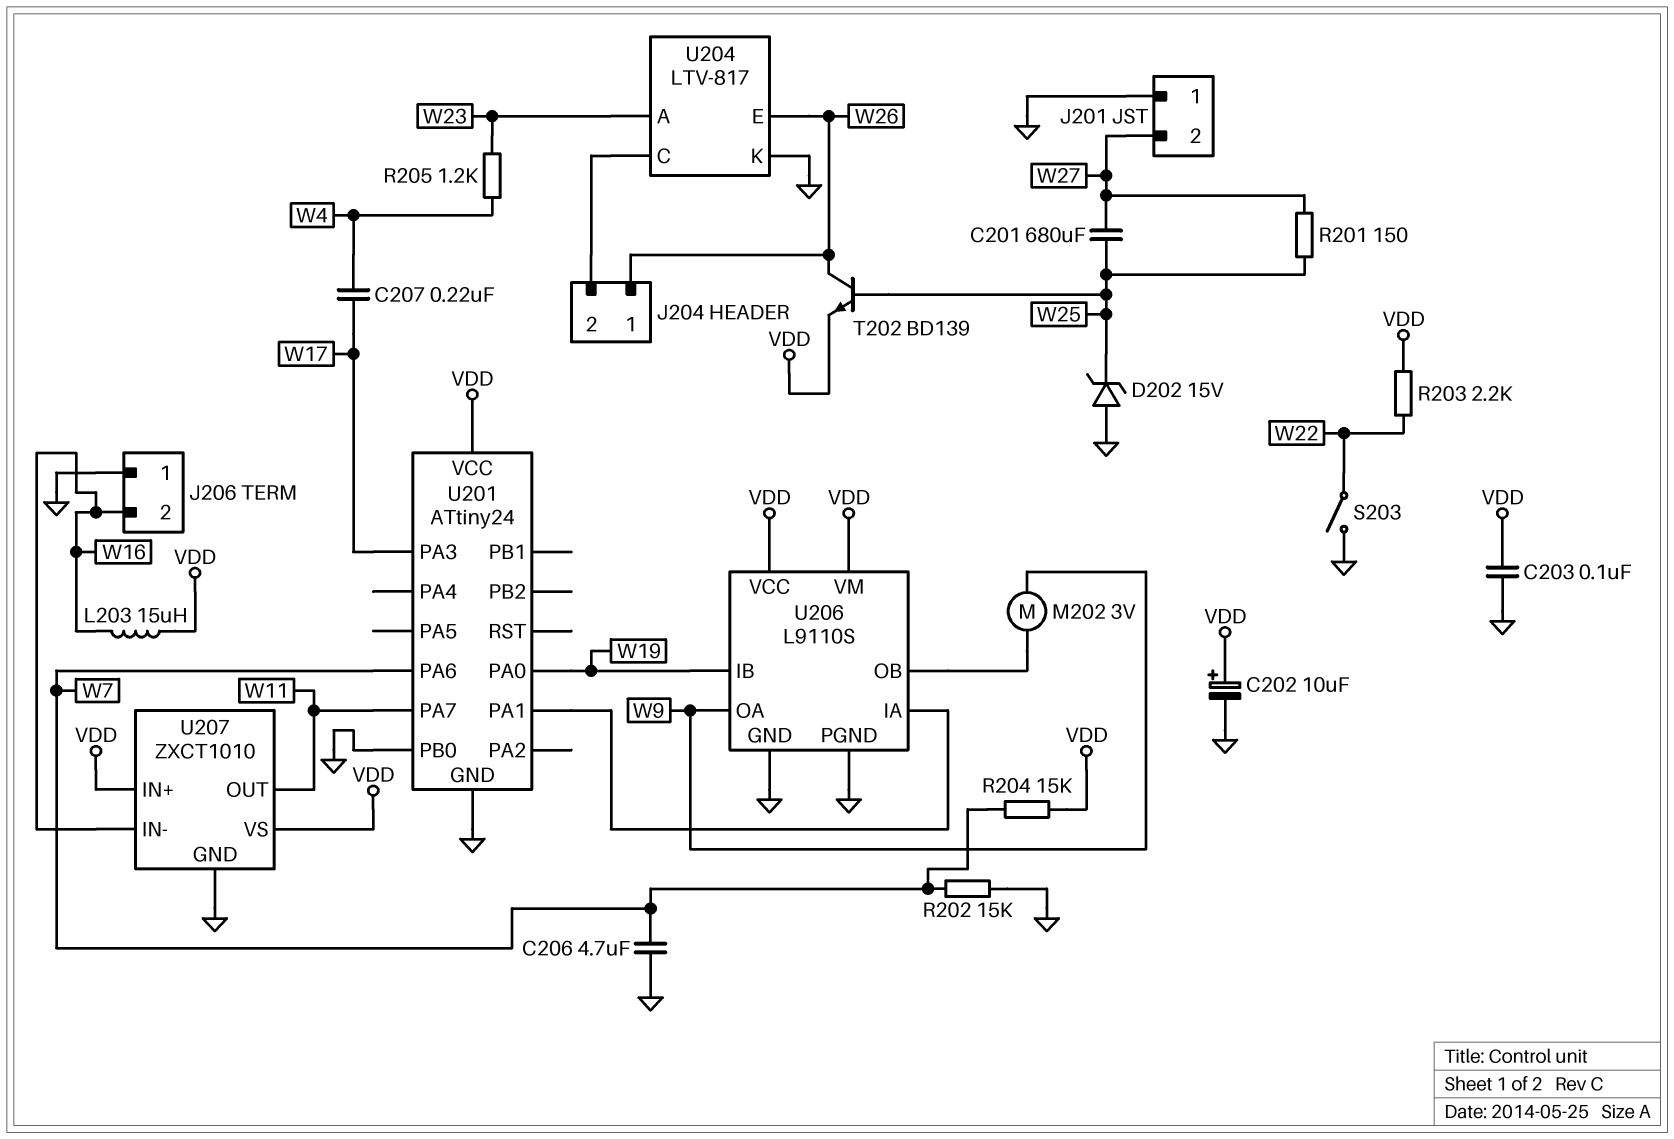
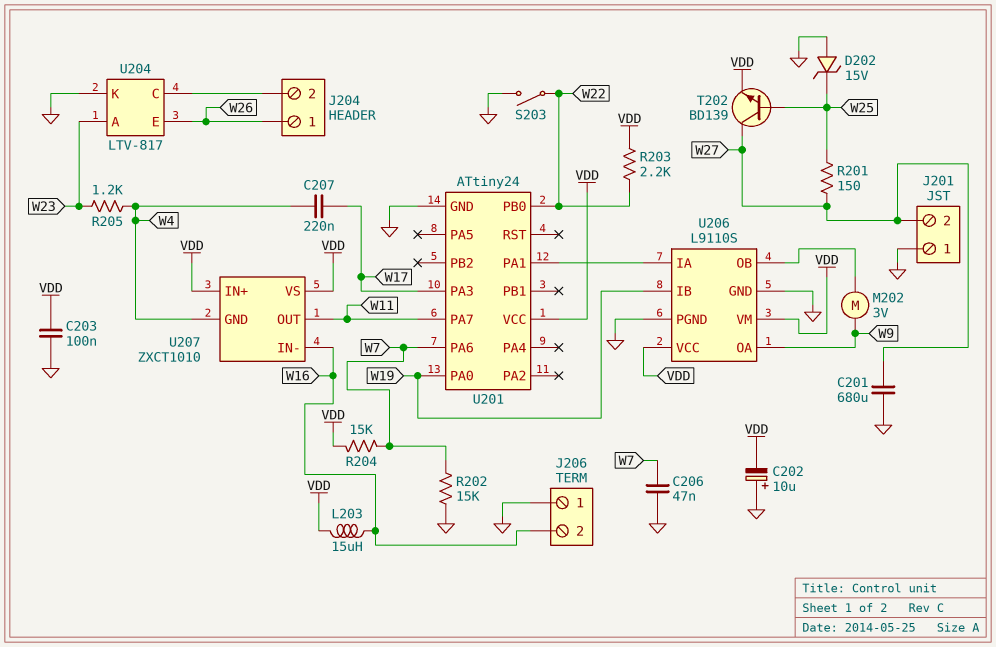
C201: 680uF (W25, W27) -> 680uF (GND, W27)
C202: 10uF (plus VDD, minus GND) -> 10uF (plus GND, minus VDD)
C206: 4.7uF (GND, W7) -> 47nF (GND, W7)
T202: NPN BD139 (B W25, C W26, E VDD) -> NPN BD139 (B W25, C W27, E VDD)
U201 pin PB0: GND -> W22
U207 pin GND: GND -> W4

